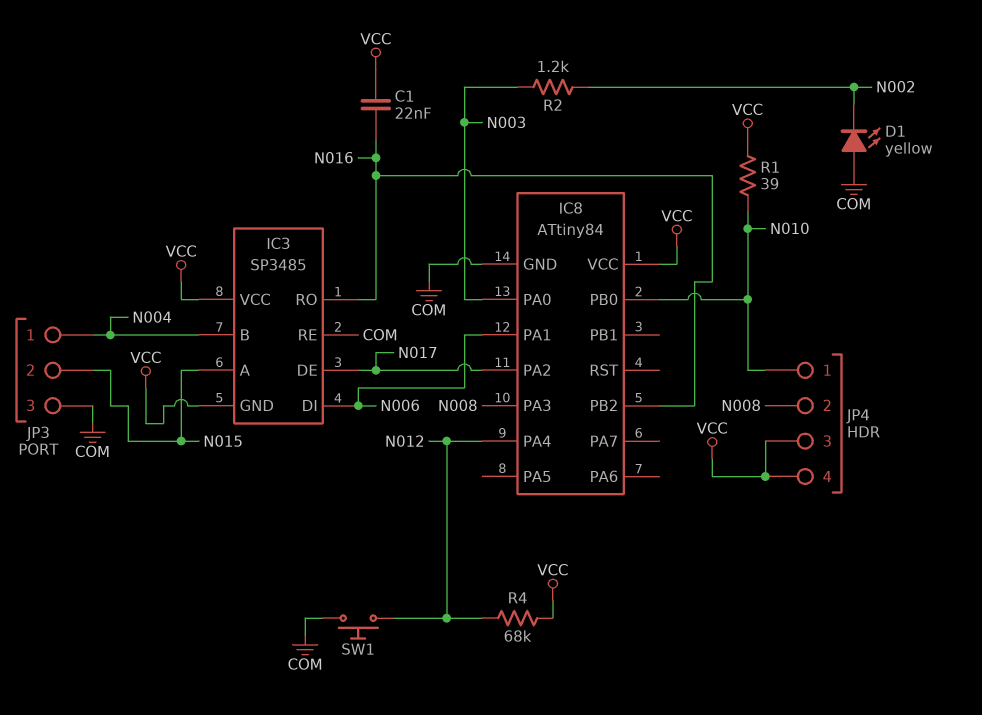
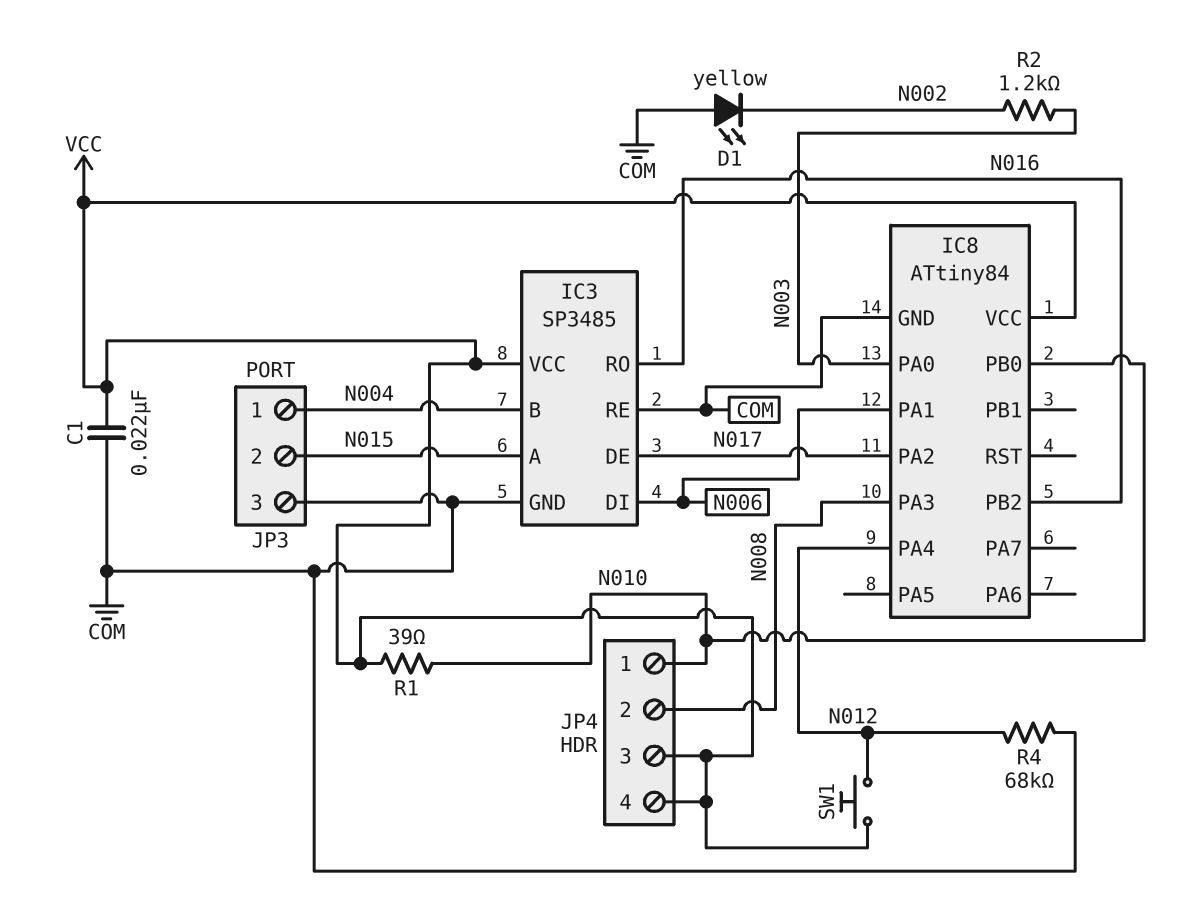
C1: 22nF (N016, VCC) -> 22nF (COM, VCC)
IC3 pin GND: VCC -> COM
R4: 68k (N012, VCC) -> 68k (COM, N012)
SW1: button (COM, N012) -> button (N012, VCC)

